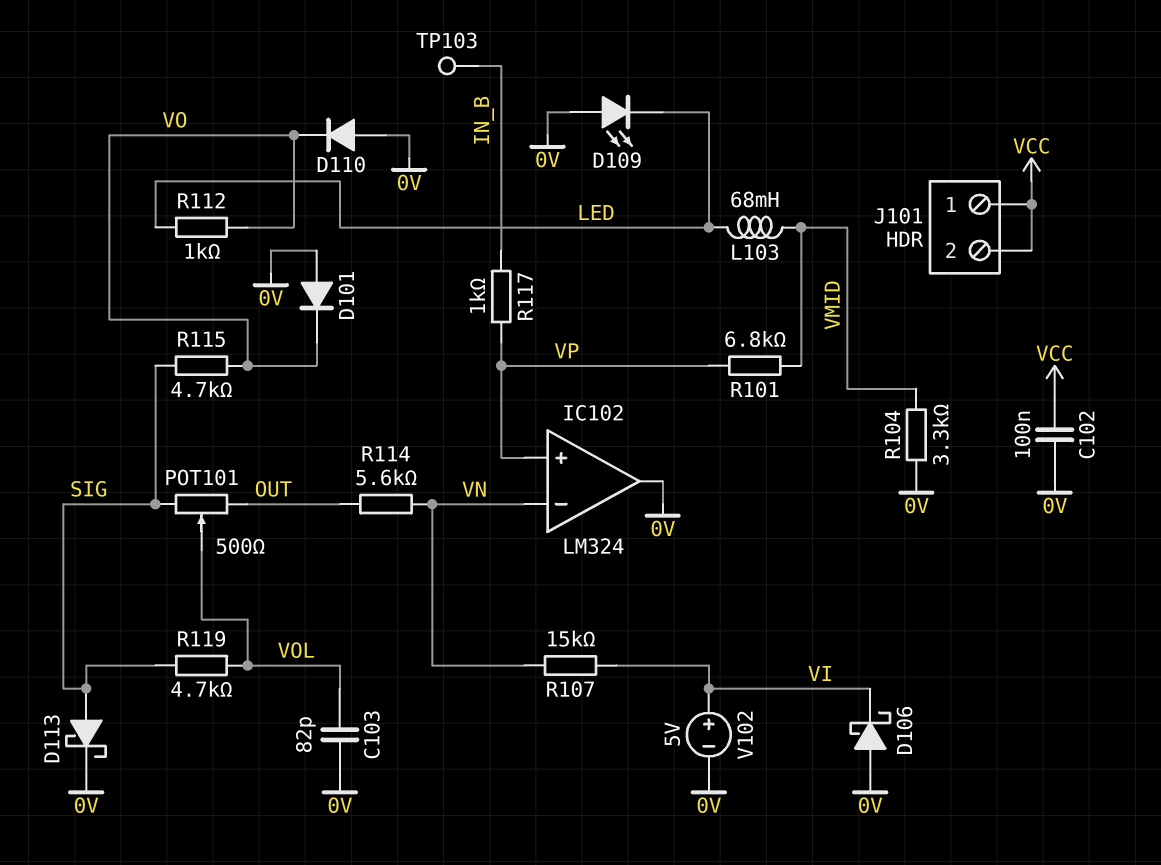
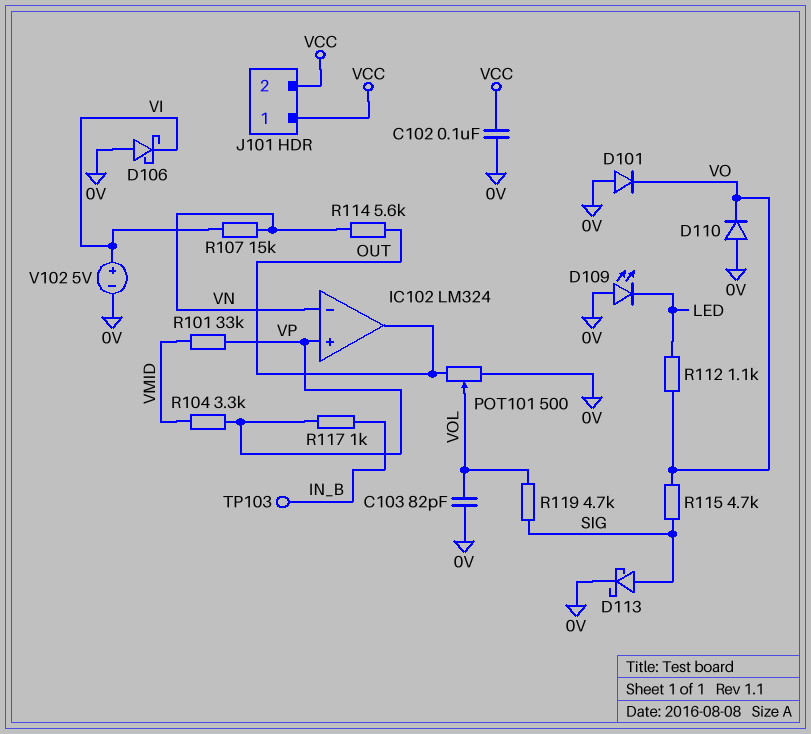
IC102 pin out: 0V -> OUT
L103: 68mH (LED, VMID) -> none
POT101: 500 (OUT, SIG, wiper VOL) -> 500 (0V, OUT, wiper VOL)
R101: 6.8k (VMID, VP) -> 33k (VMID, VP)
R104: 3.3k (0V, VMID) -> 3.3k (VMID, VP)
R112: 1k (LED, VO) -> 1.1k (LED, VO)

